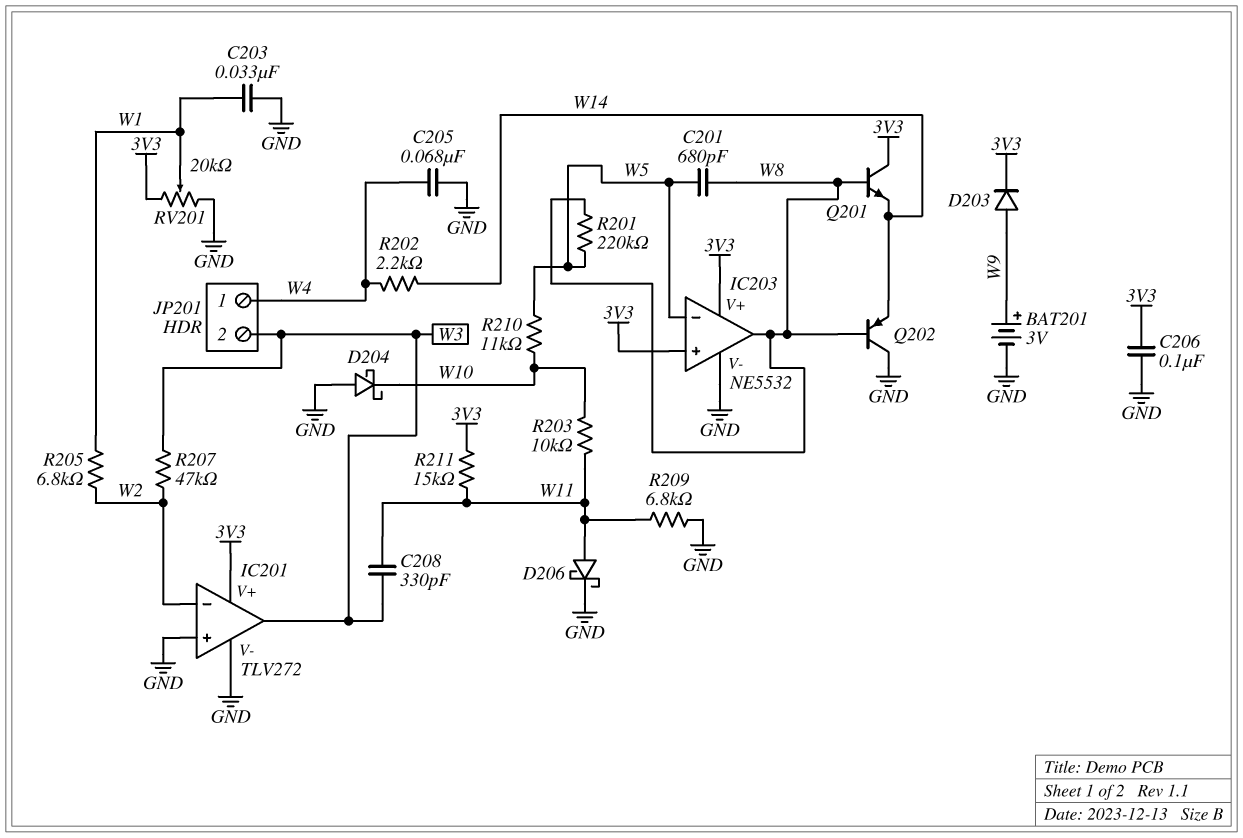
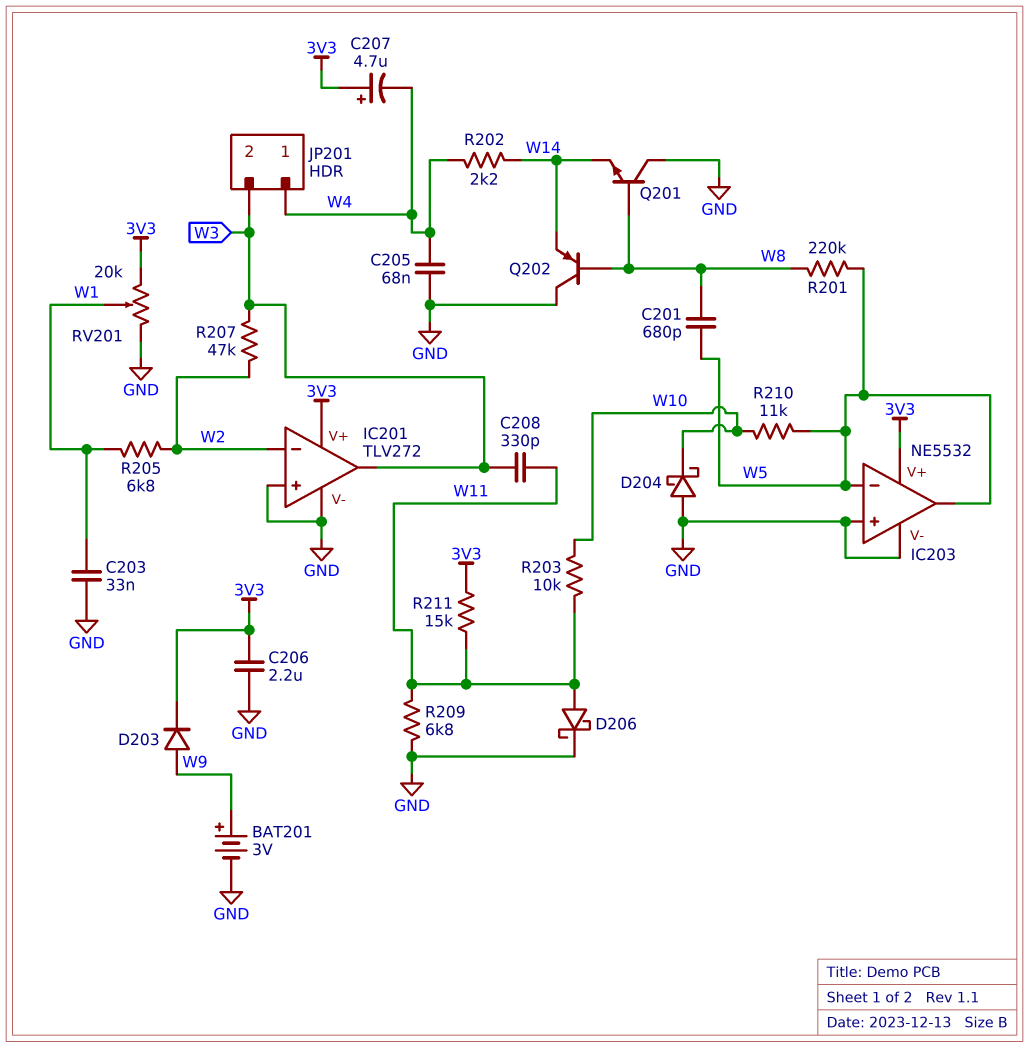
C206: 100nF (3V3, GND) -> 2.2uF (3V3, GND)
C207: none -> 4.7uF (plus 3V3, minus W4)
IC203 pin in+: 3V3 -> GND
IC203 pin out: W8 -> W5
Q201: NPN (B W8, C 3V3, E W14) -> NPN (B W8, C GND, E W14)

